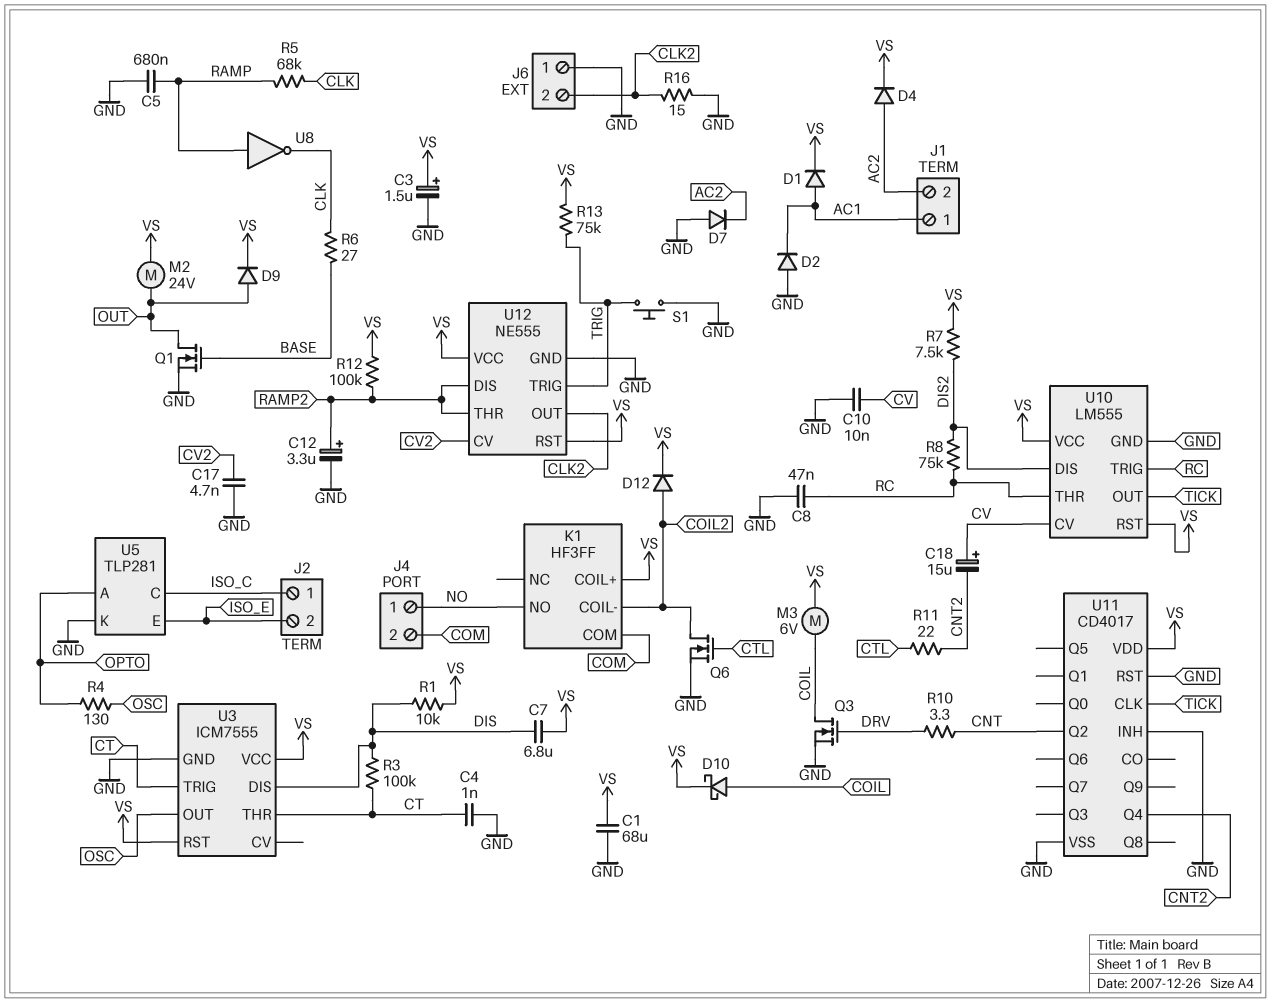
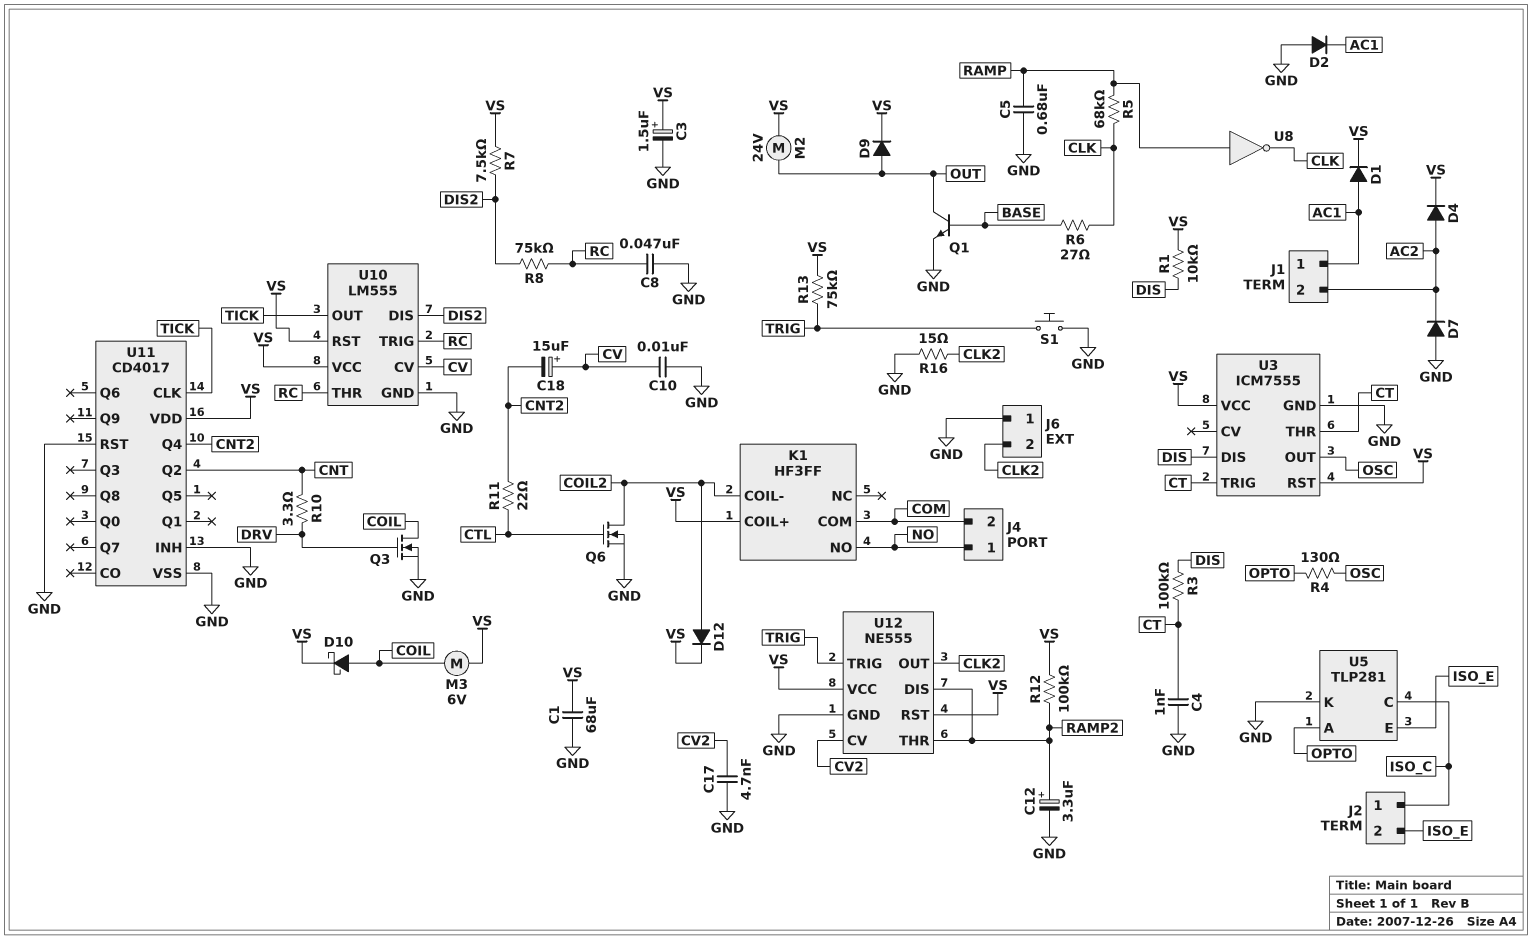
C7: 6.8uF (DIS, VS) -> none
Q1: NMOS (G BASE, D OUT, S GND) -> NPN (B BASE, C OUT, E GND)

